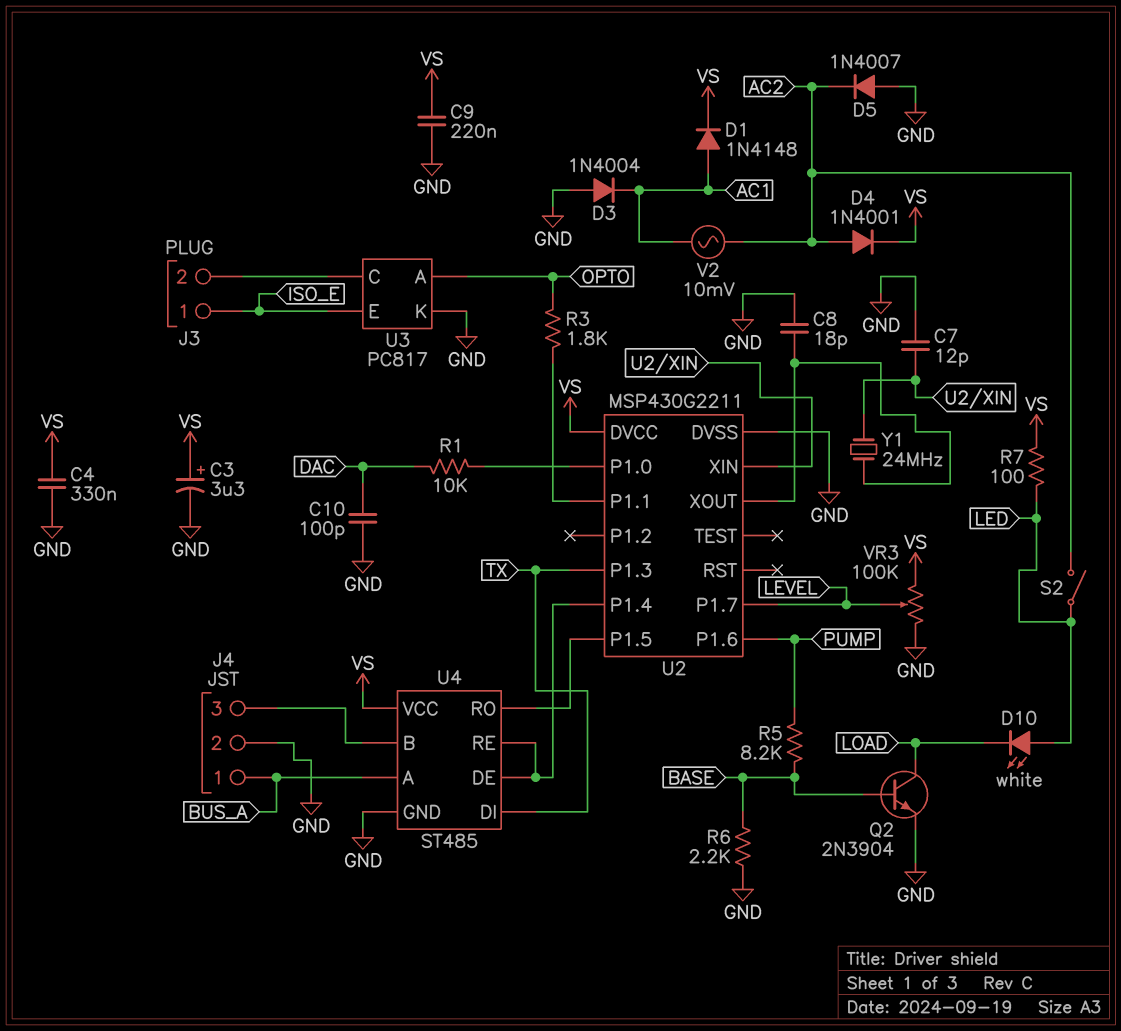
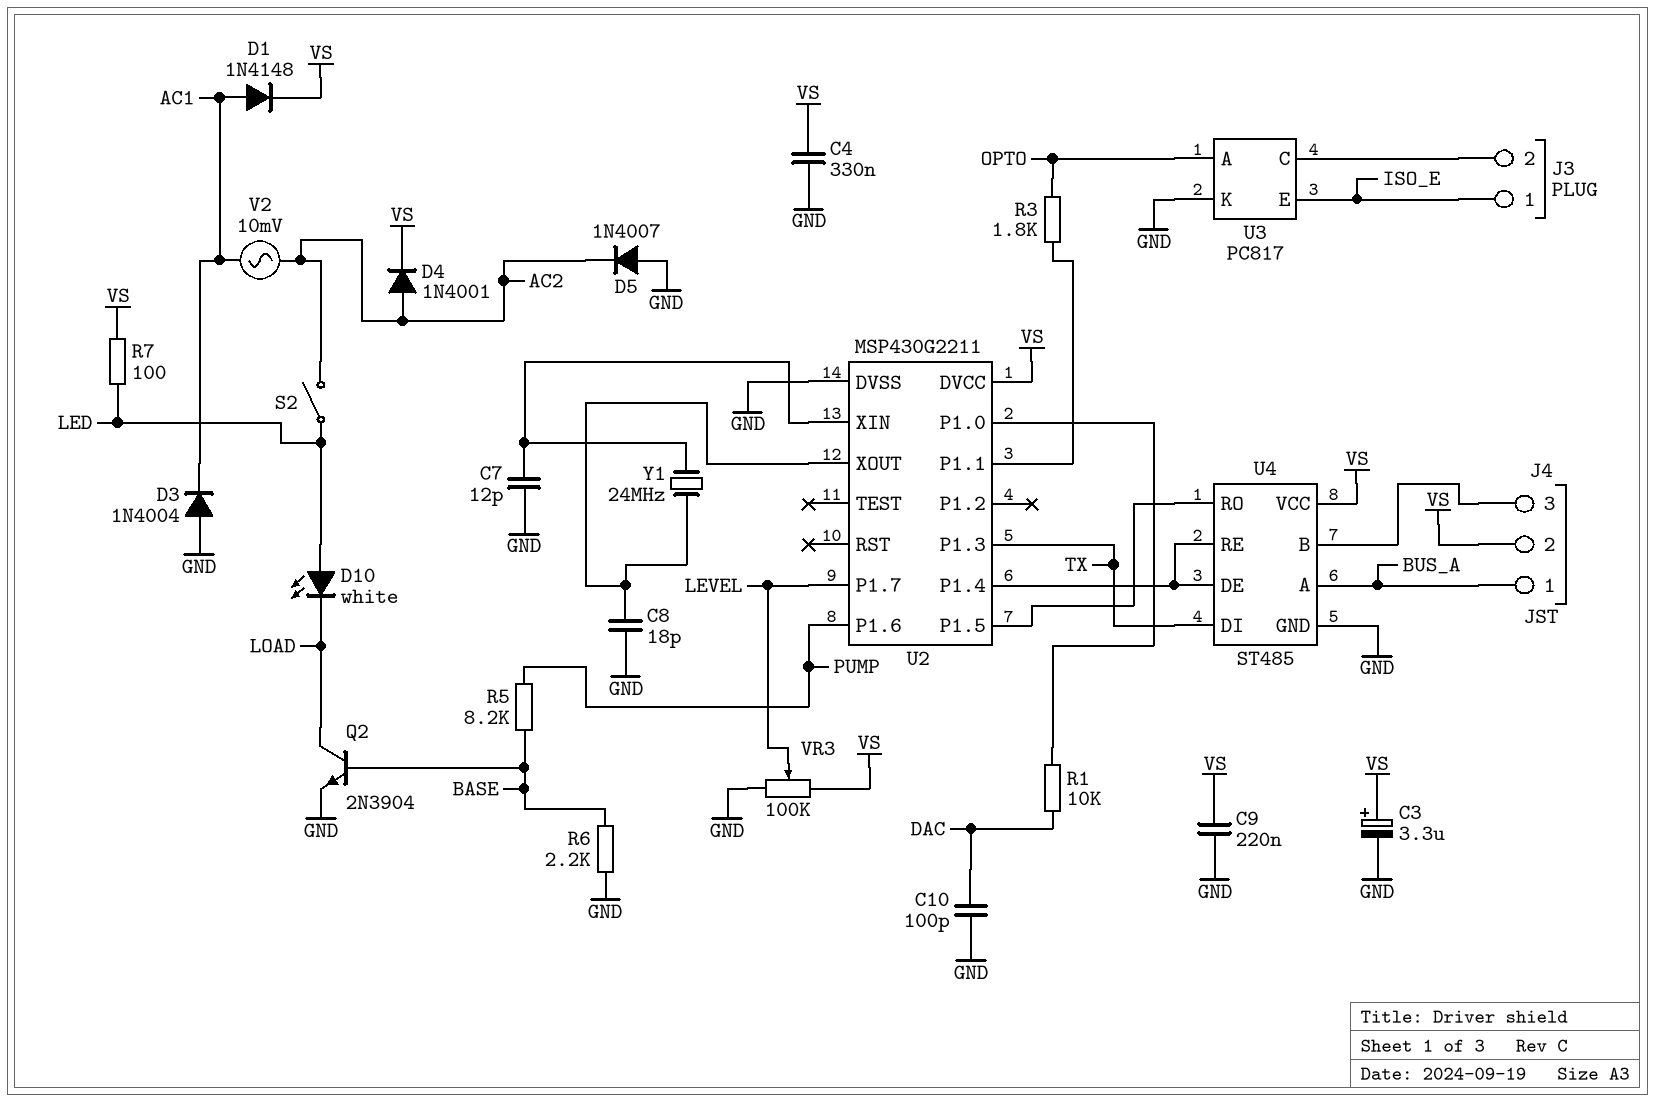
J4 pin 2: GND -> VS

